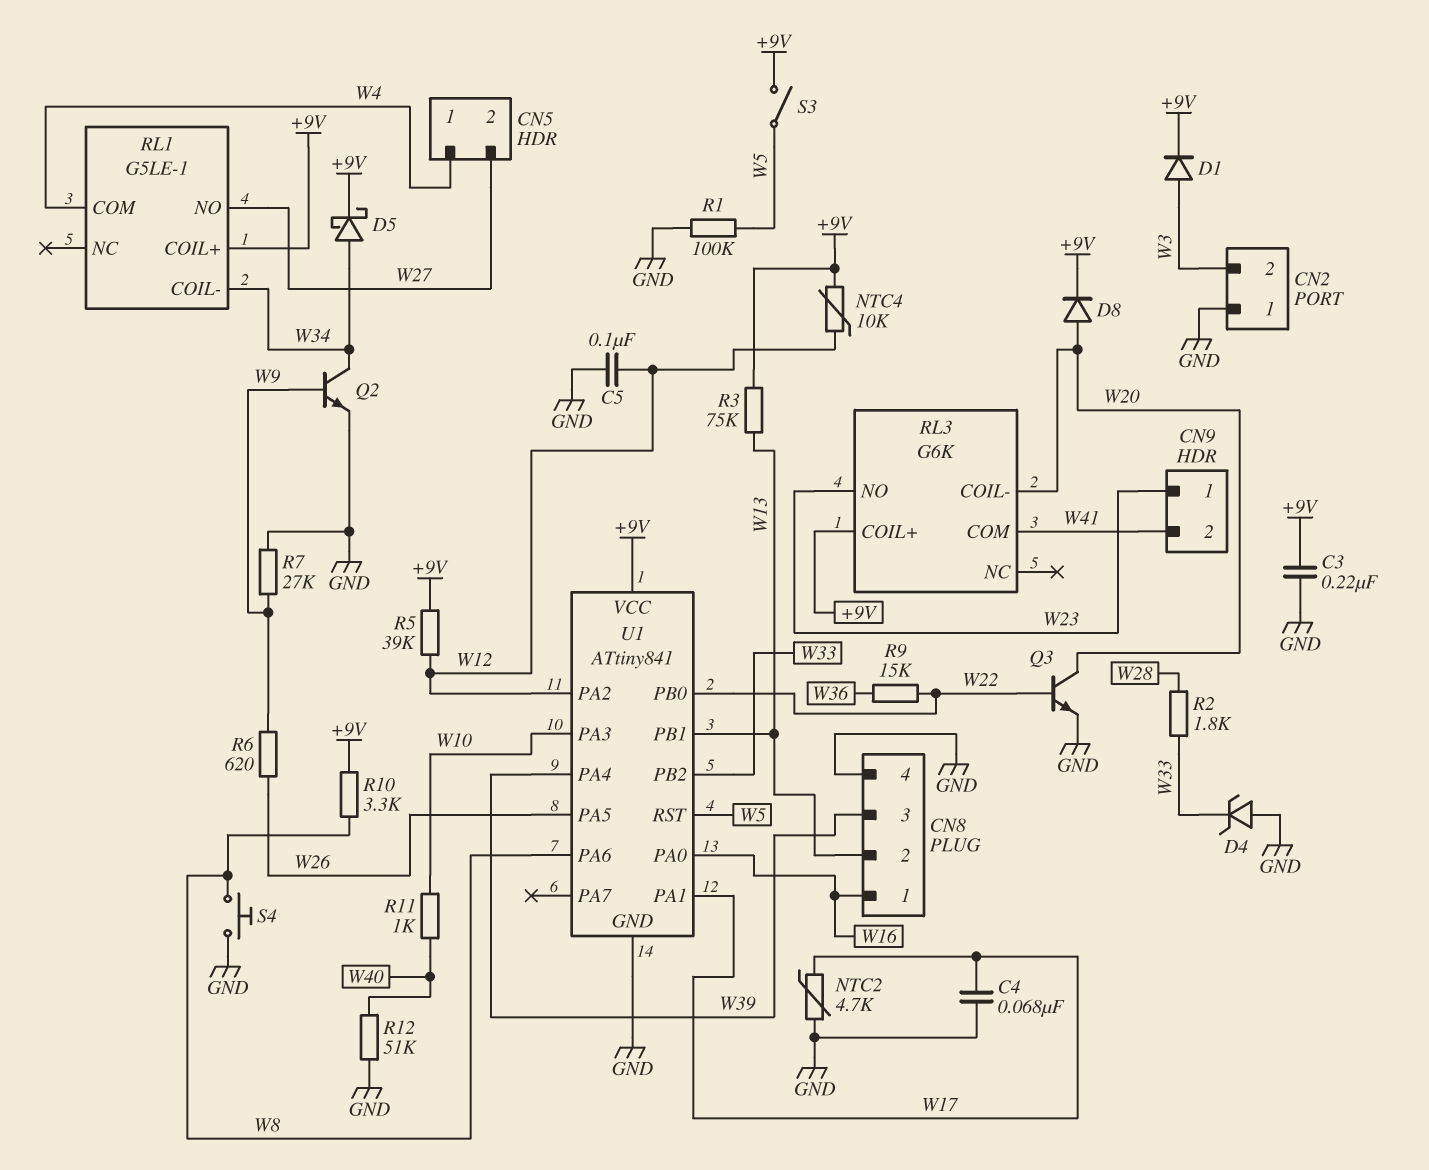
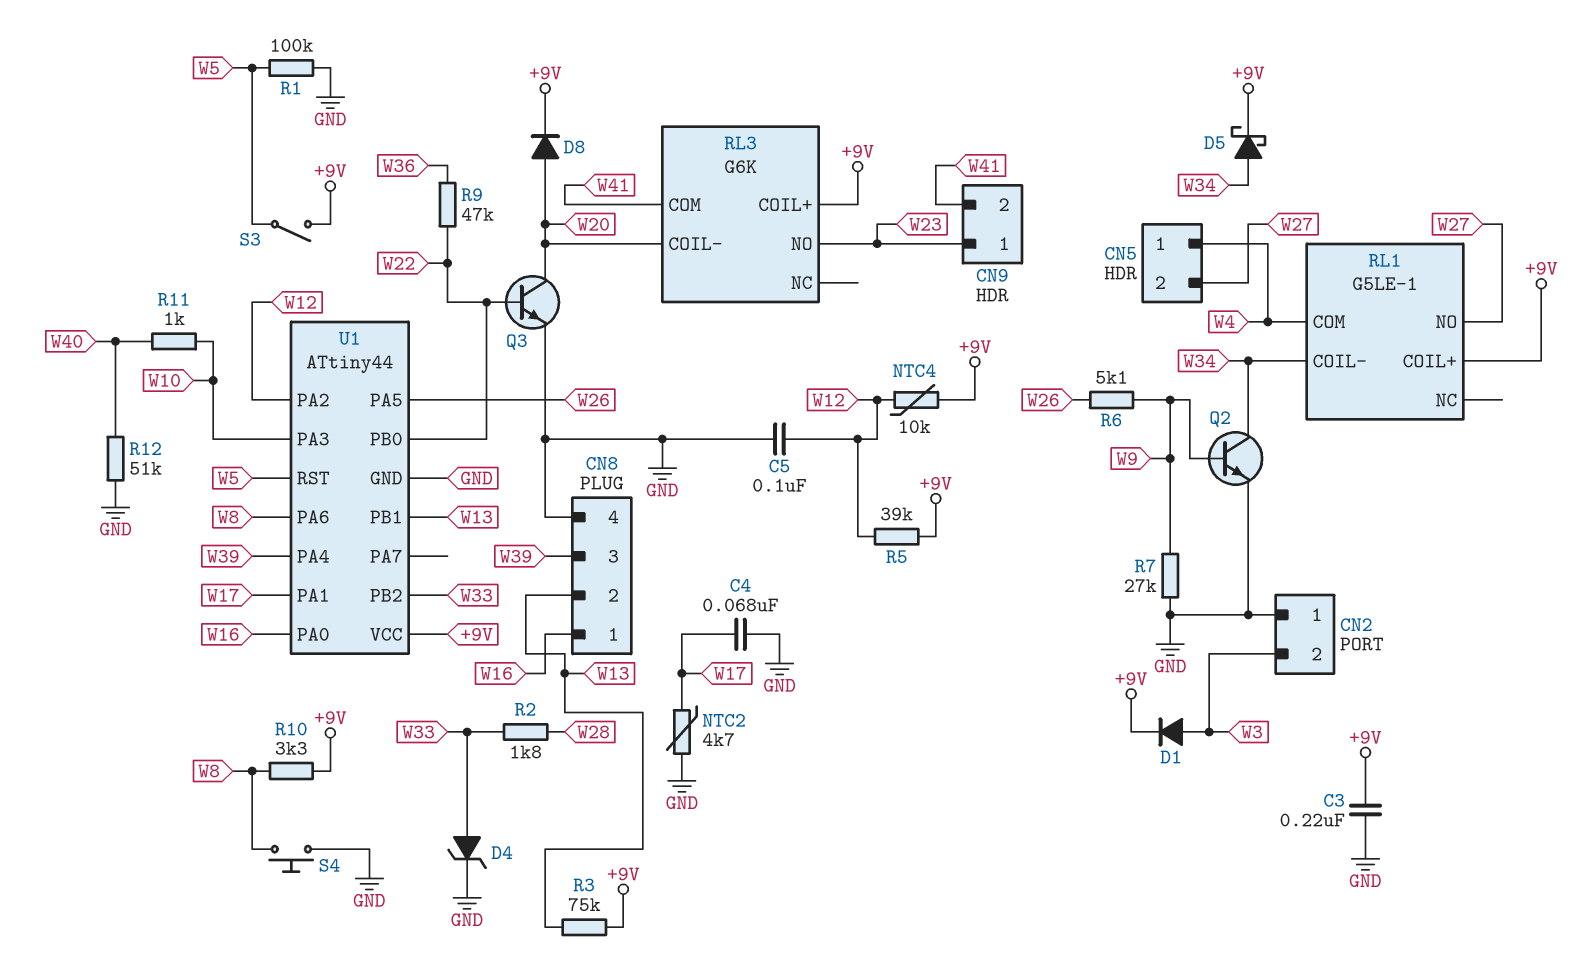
D4: zener (A GND, K W33) -> zener (A W33, K GND)
R6: 620 (W9, W26) -> 5.1k (W9, W26)
R9: 15k (W22, W36) -> 47k (W22, W36)
U1: ATtiny841 -> ATtiny44

